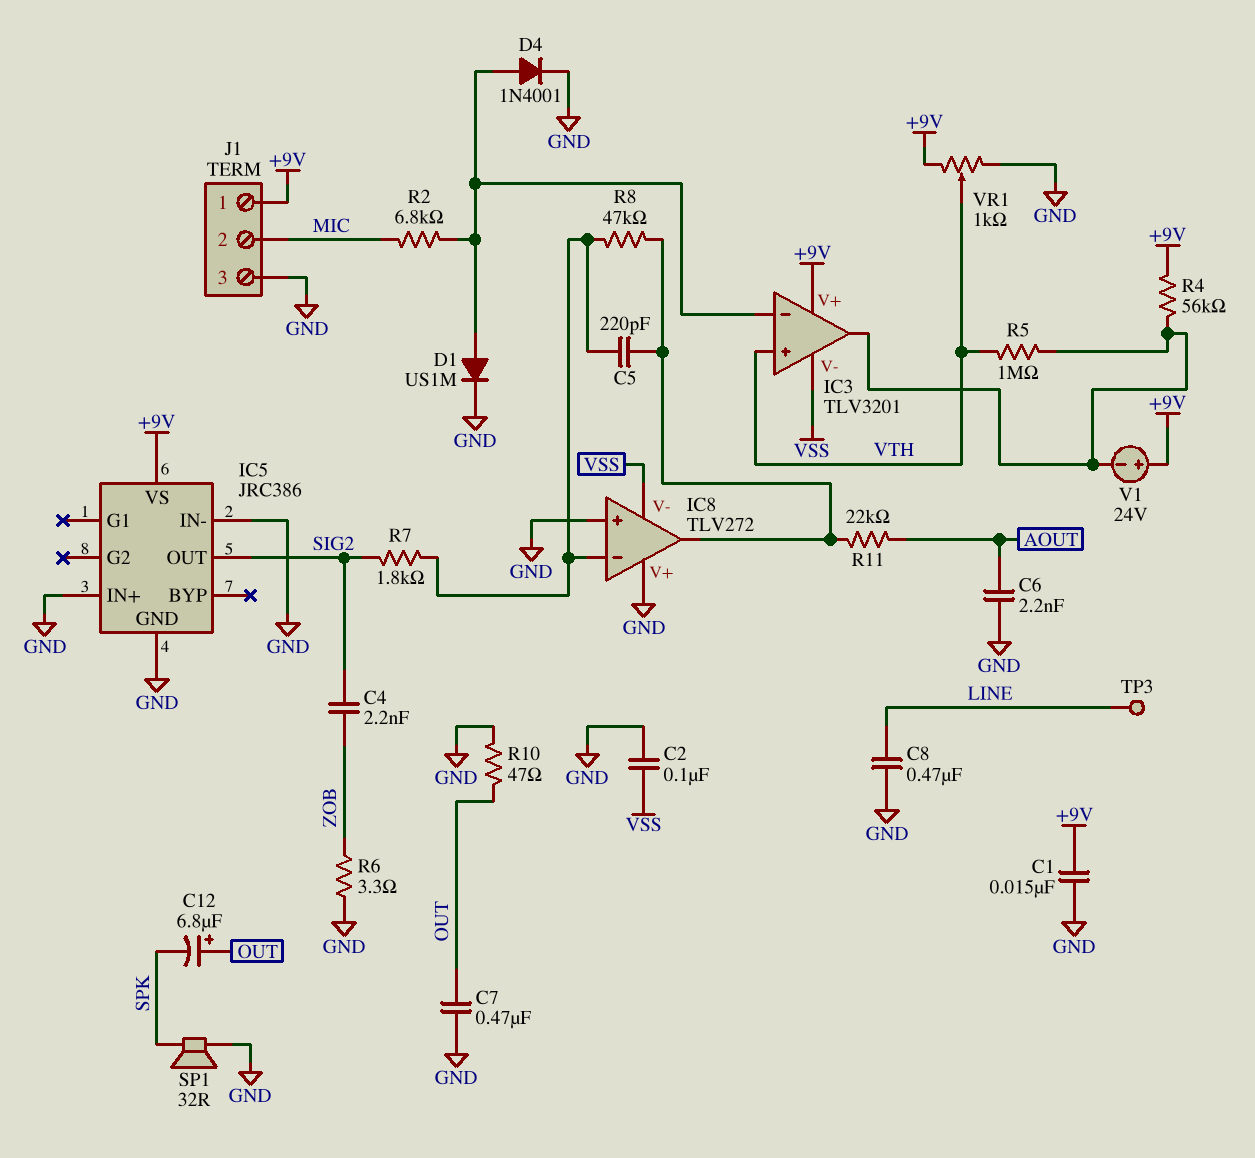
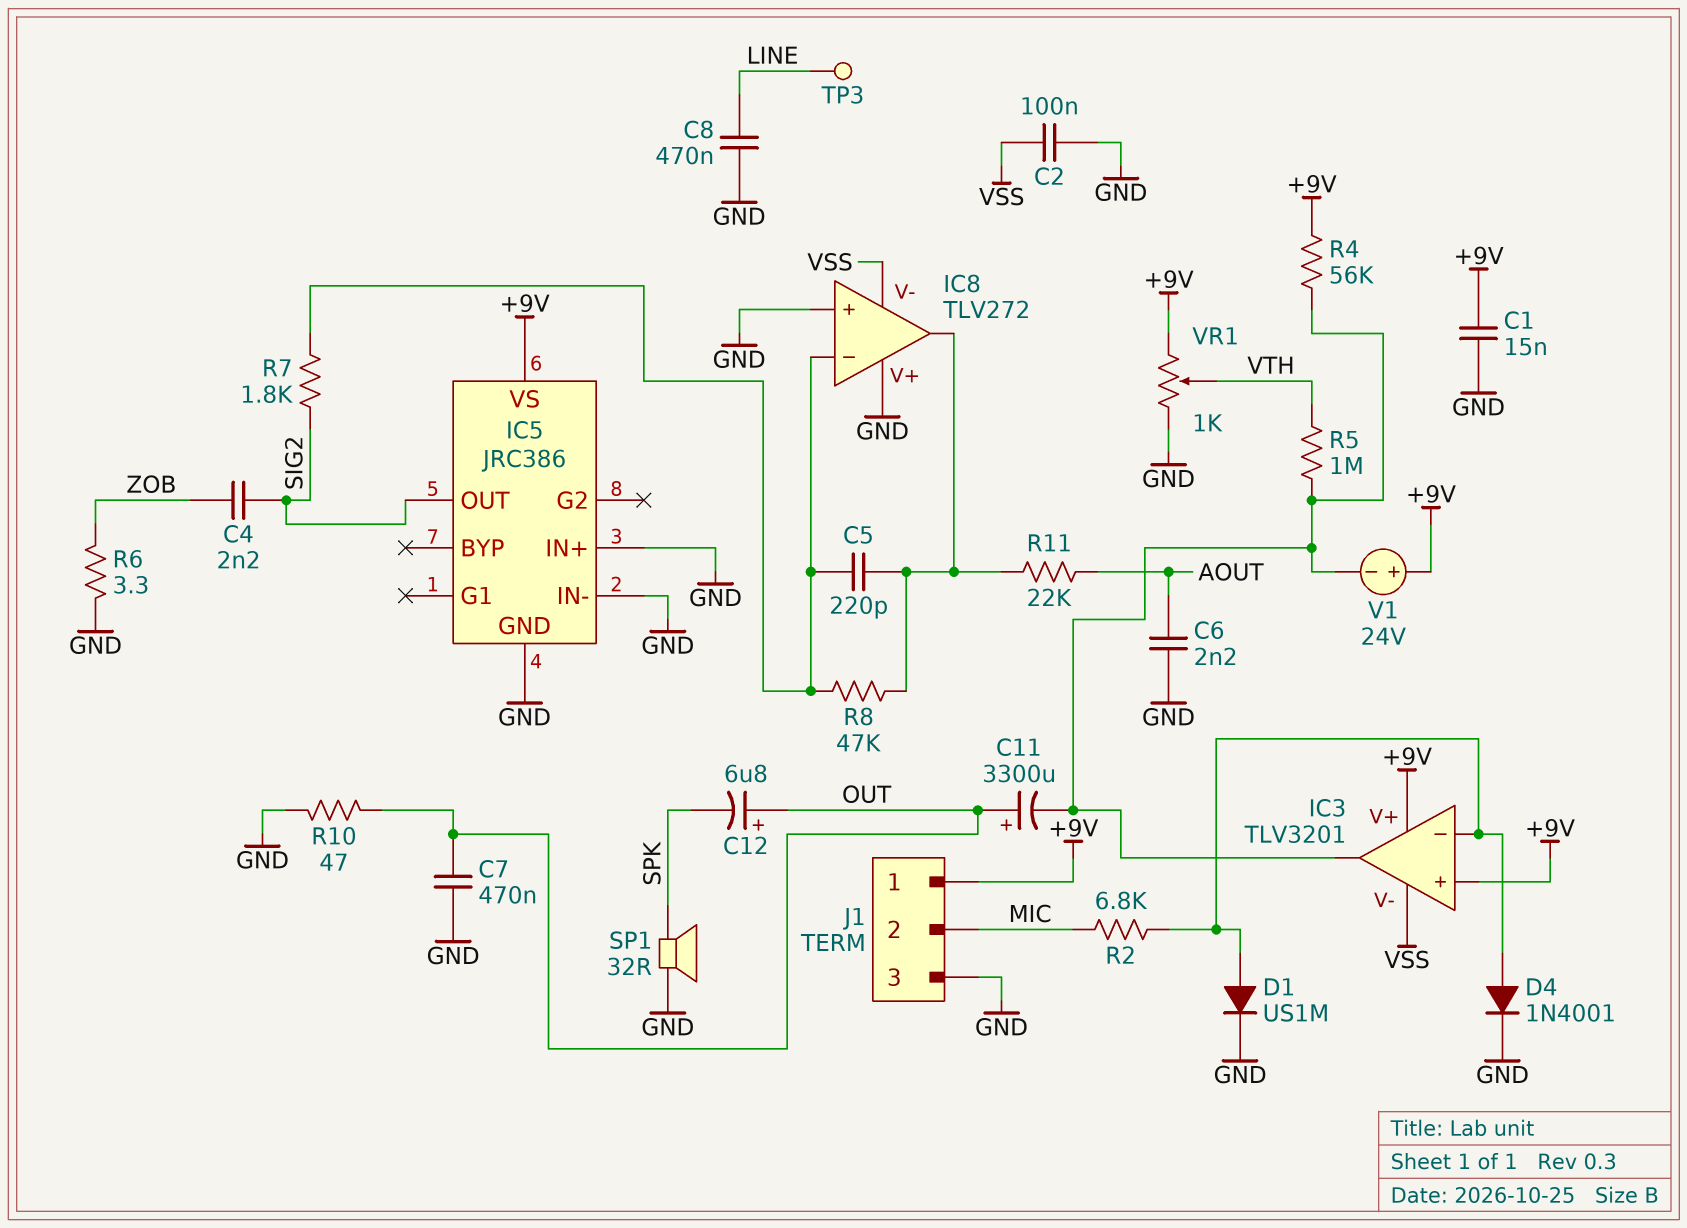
C11: none -> 3300uF (plus OUT, minus IC3/out)
IC3 pin in+: VTH -> +9V

